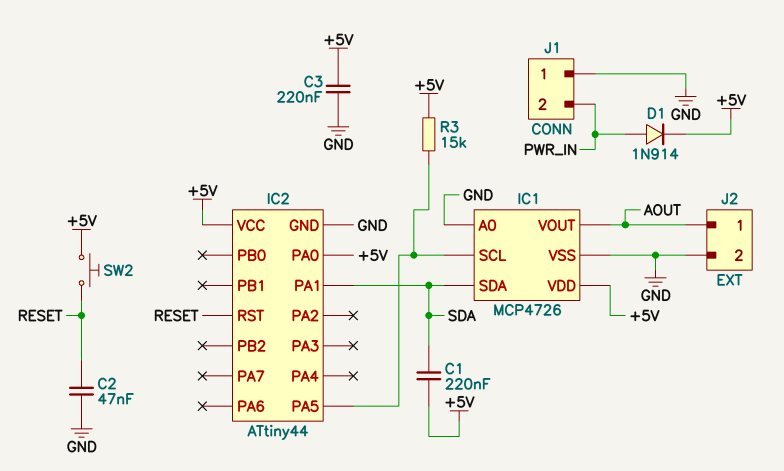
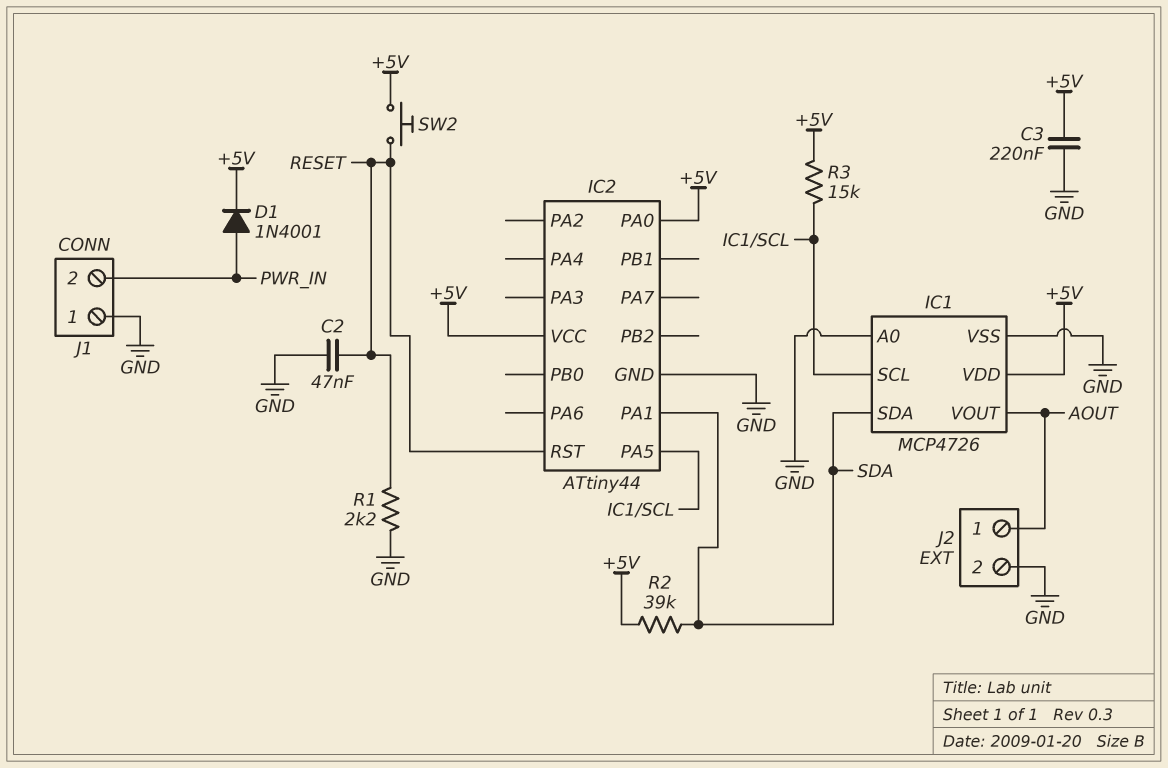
C1: 220nF (+5V, SDA) -> none
D1: diode 1N914 (A PWR_IN, K +5V) -> diode 1N4001 (A PWR_IN, K +5V)
R1: none -> 2.2k (GND, RESET)
R2: none -> 39k (+5V, SDA)

